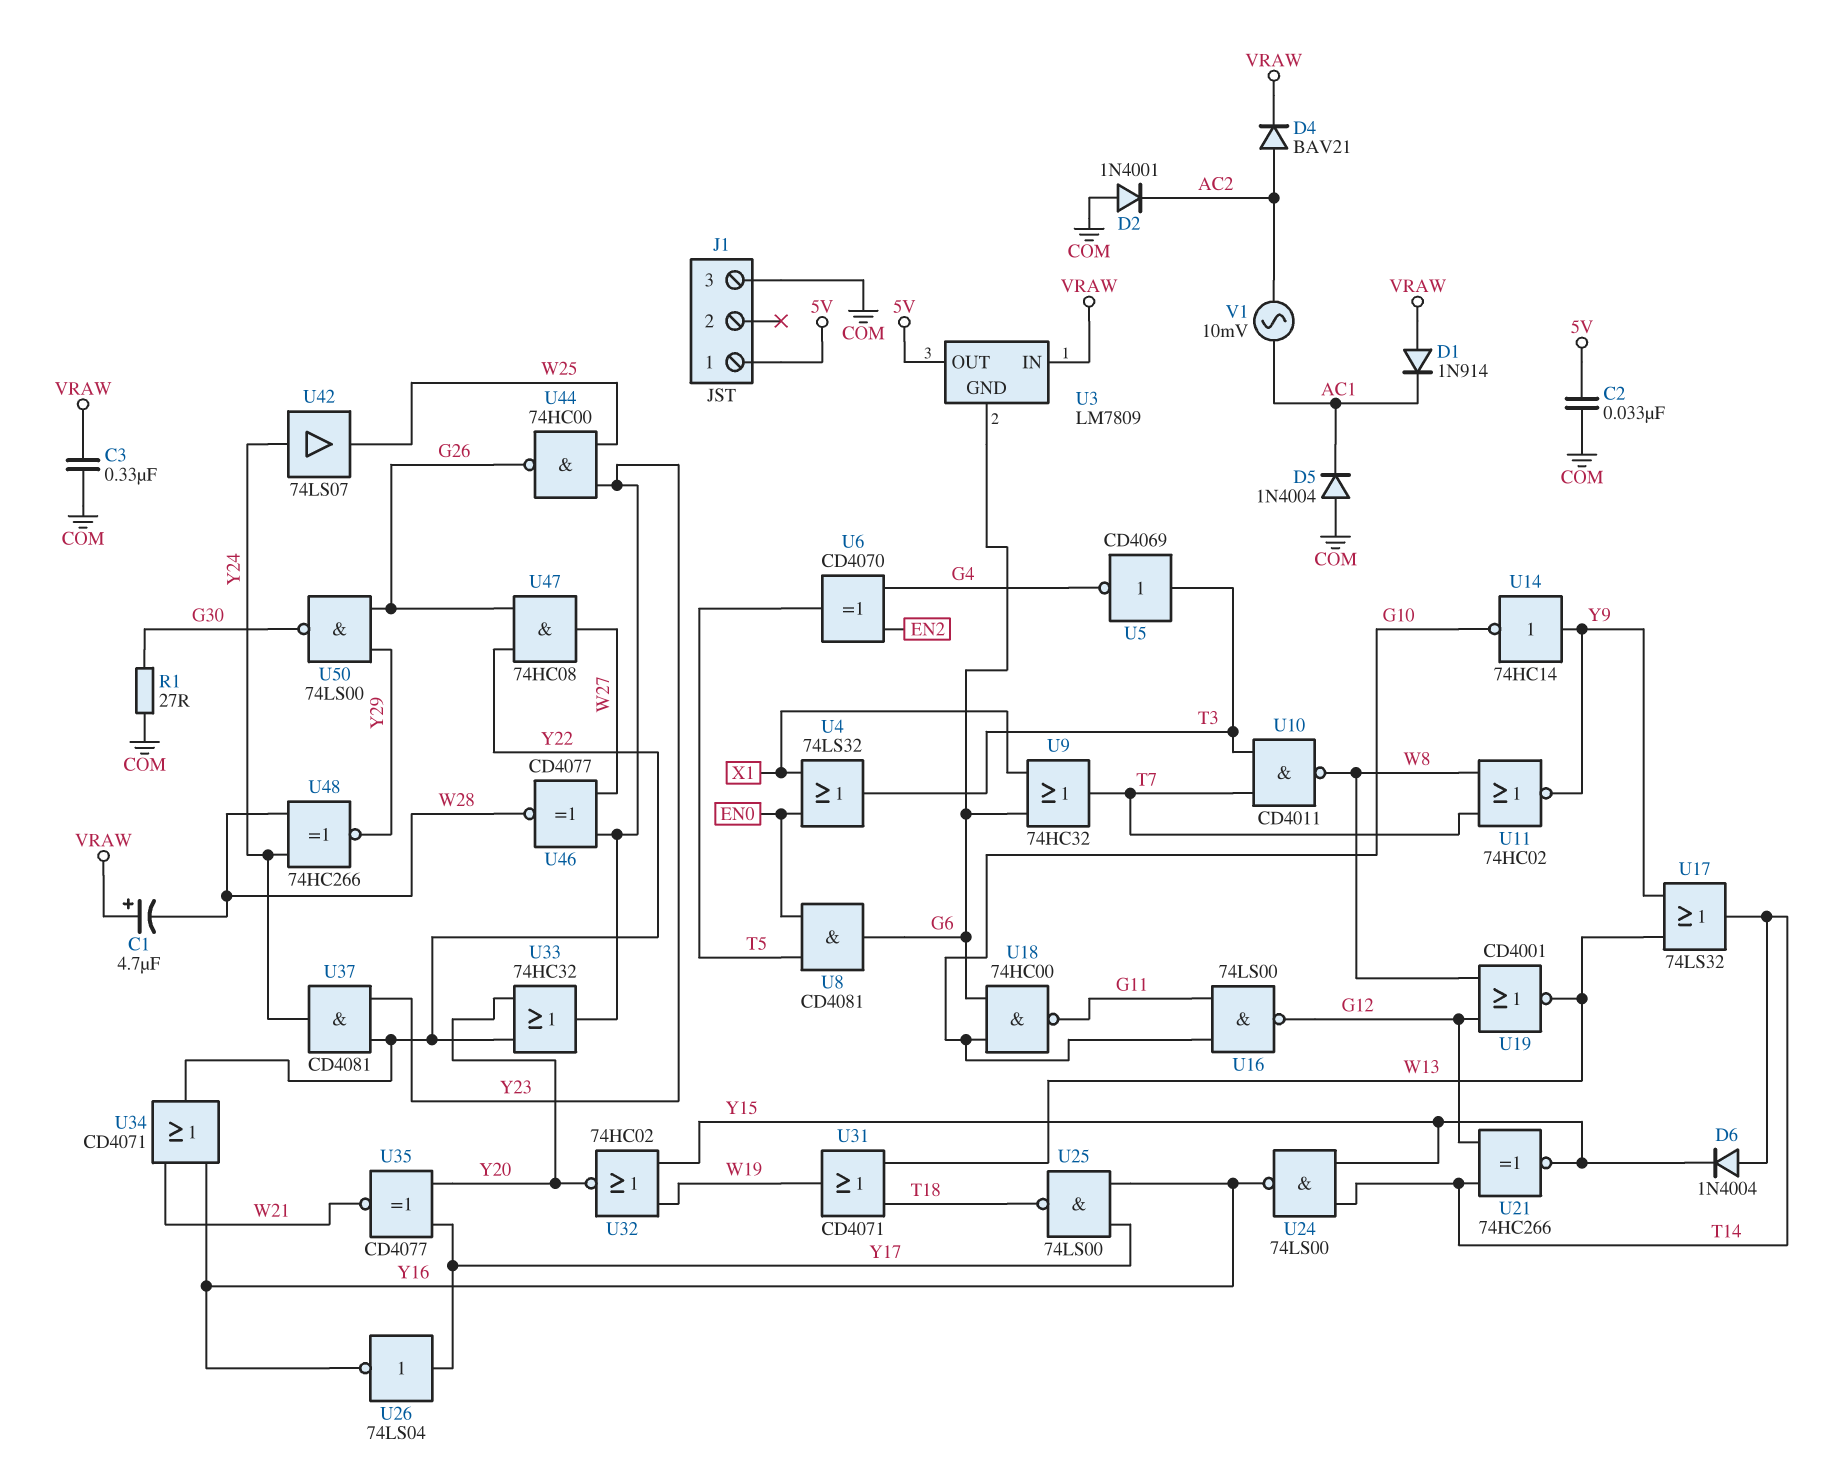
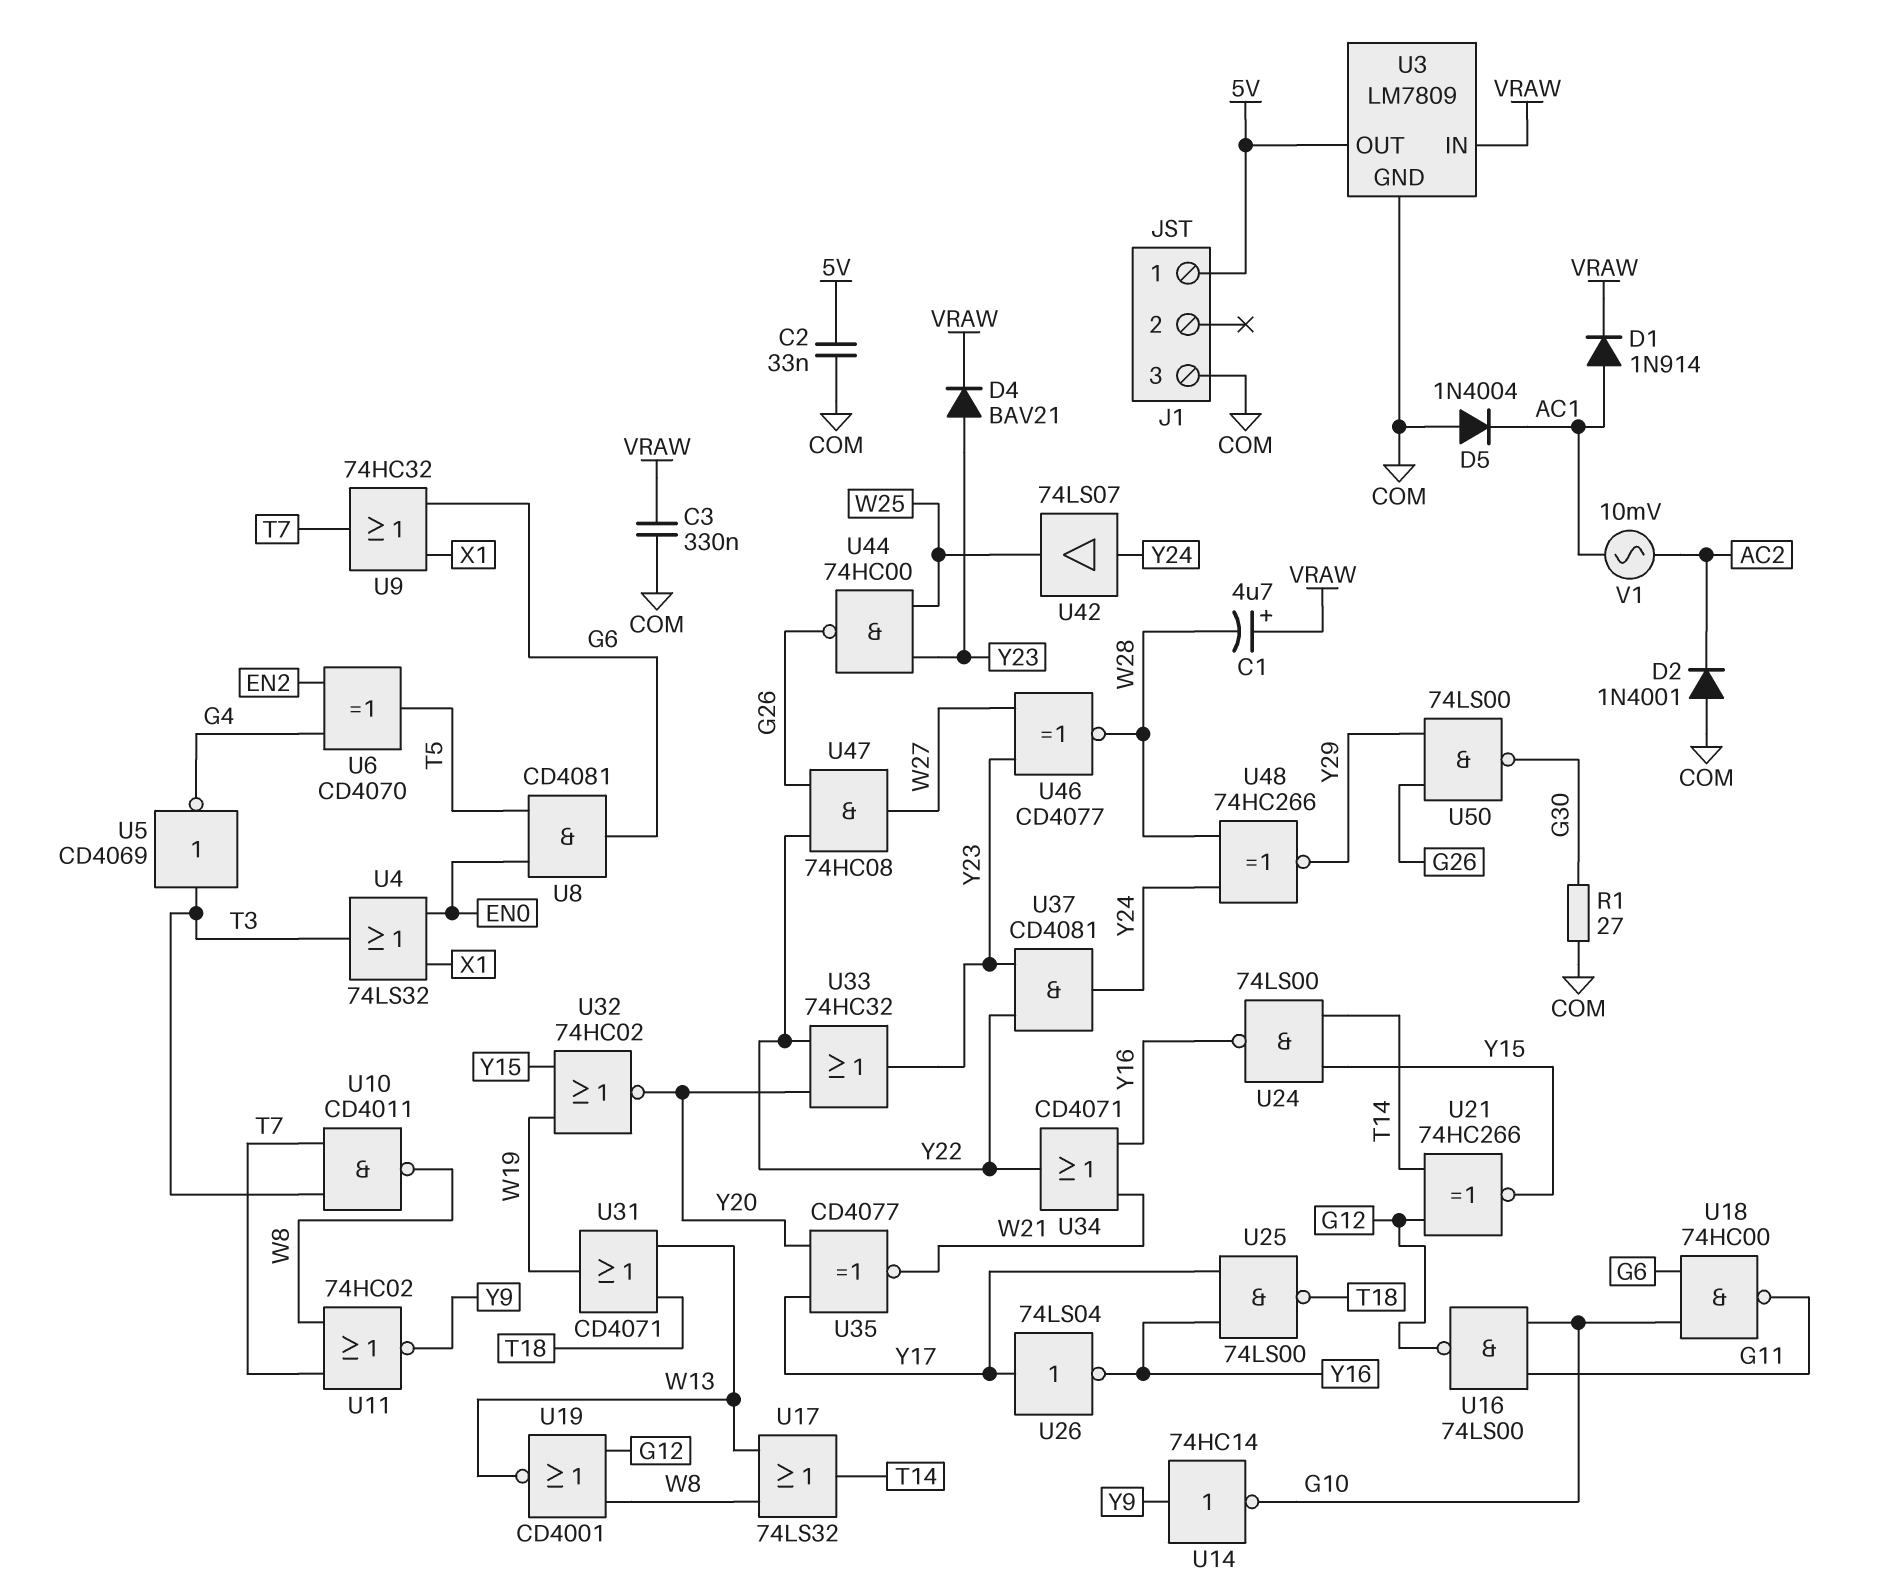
D1: diode 1N914 (A VRAW, K AC1) -> diode 1N914 (A AC1, K VRAW)
D4: diode BAV21 (A AC2, K VRAW) -> diode BAV21 (A Y23, K VRAW)
D6: diode 1N4004 (A T14, K Y15) -> none
U3 pin GND: G6 -> COM
U17: OR 74LS32 (in W13, in Y9, out T14) -> OR 74LS32 (in W8, in W13, out T14)

